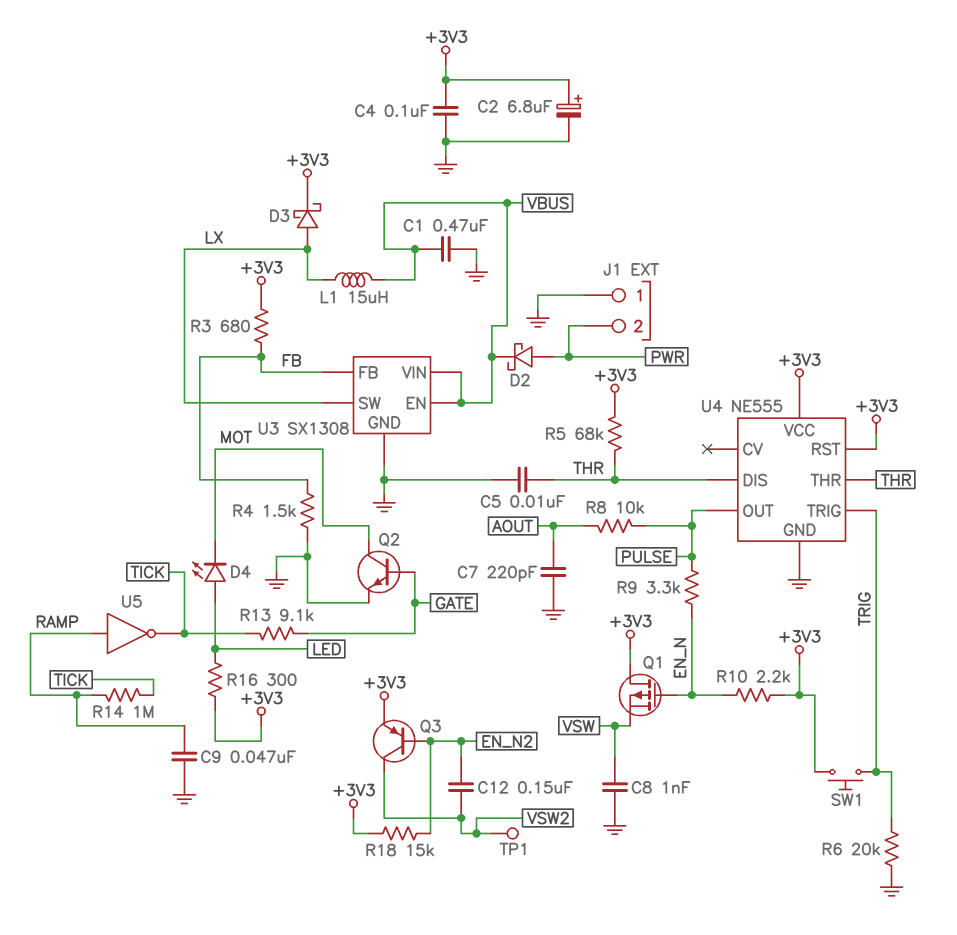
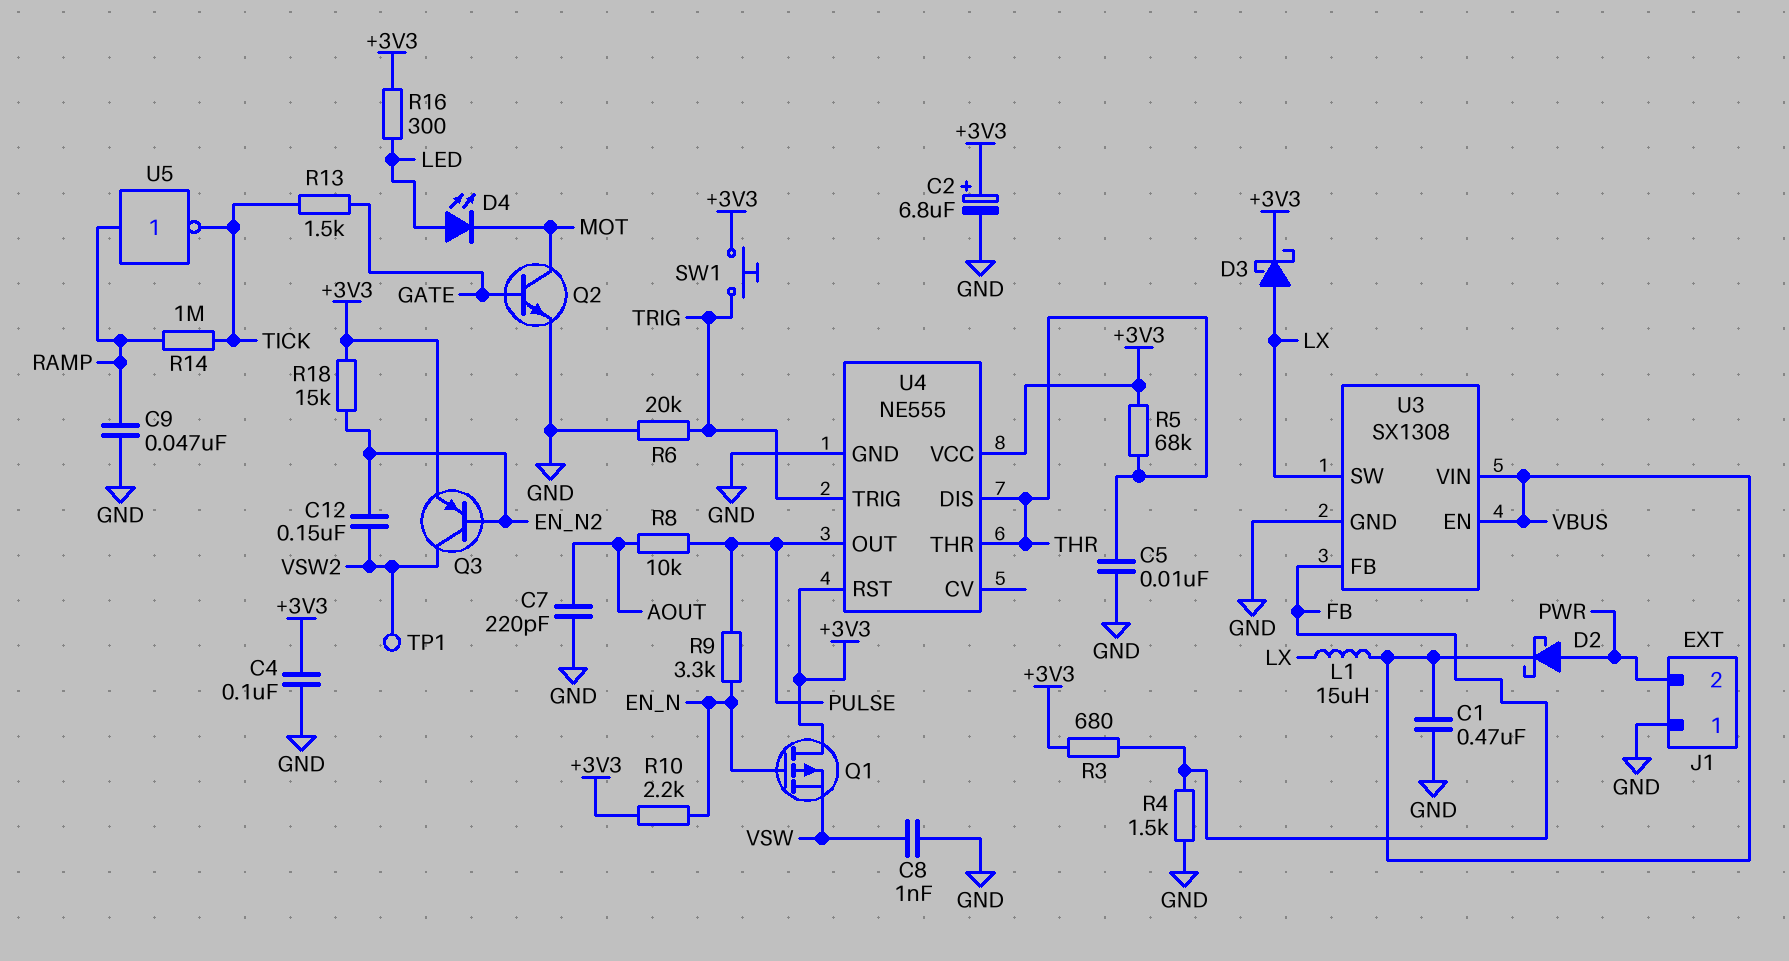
R13: 9.1k (GATE, TICK) -> 1.5k (GATE, TICK)

